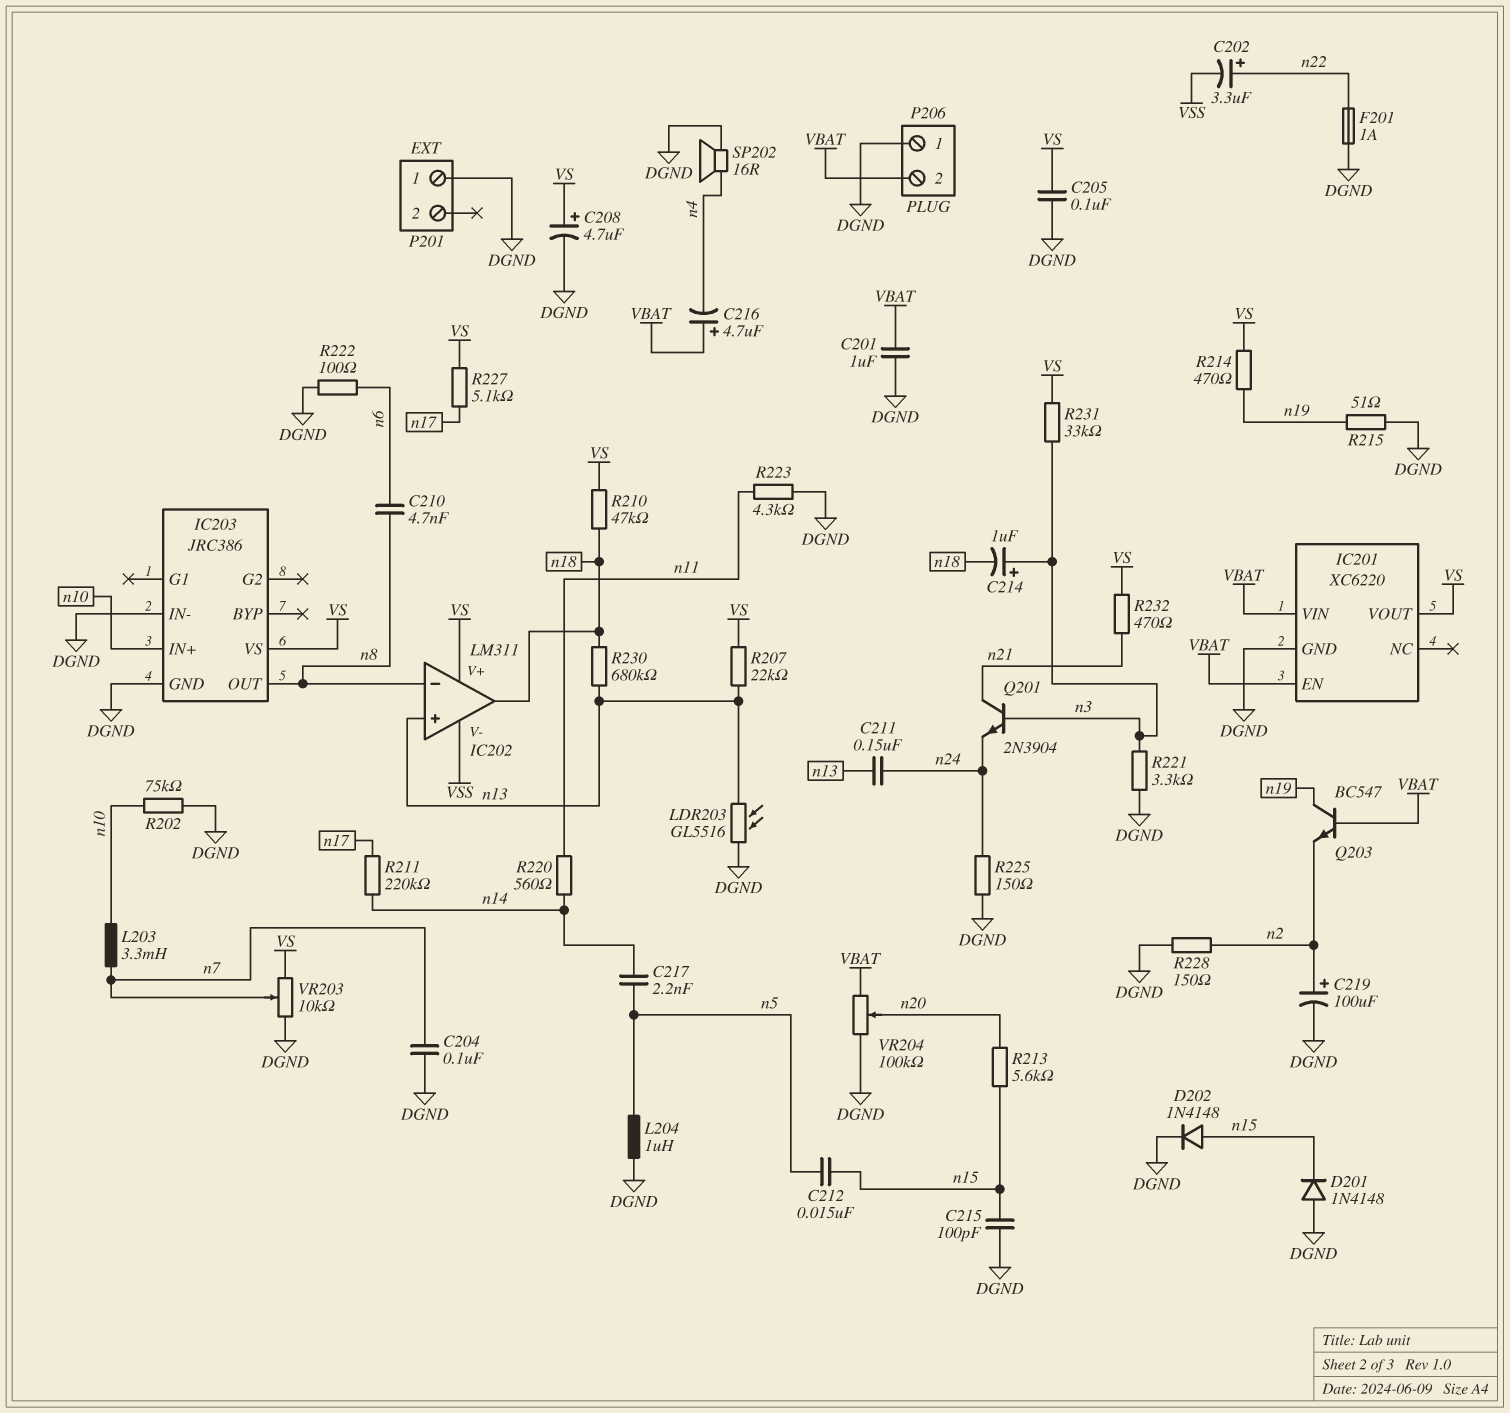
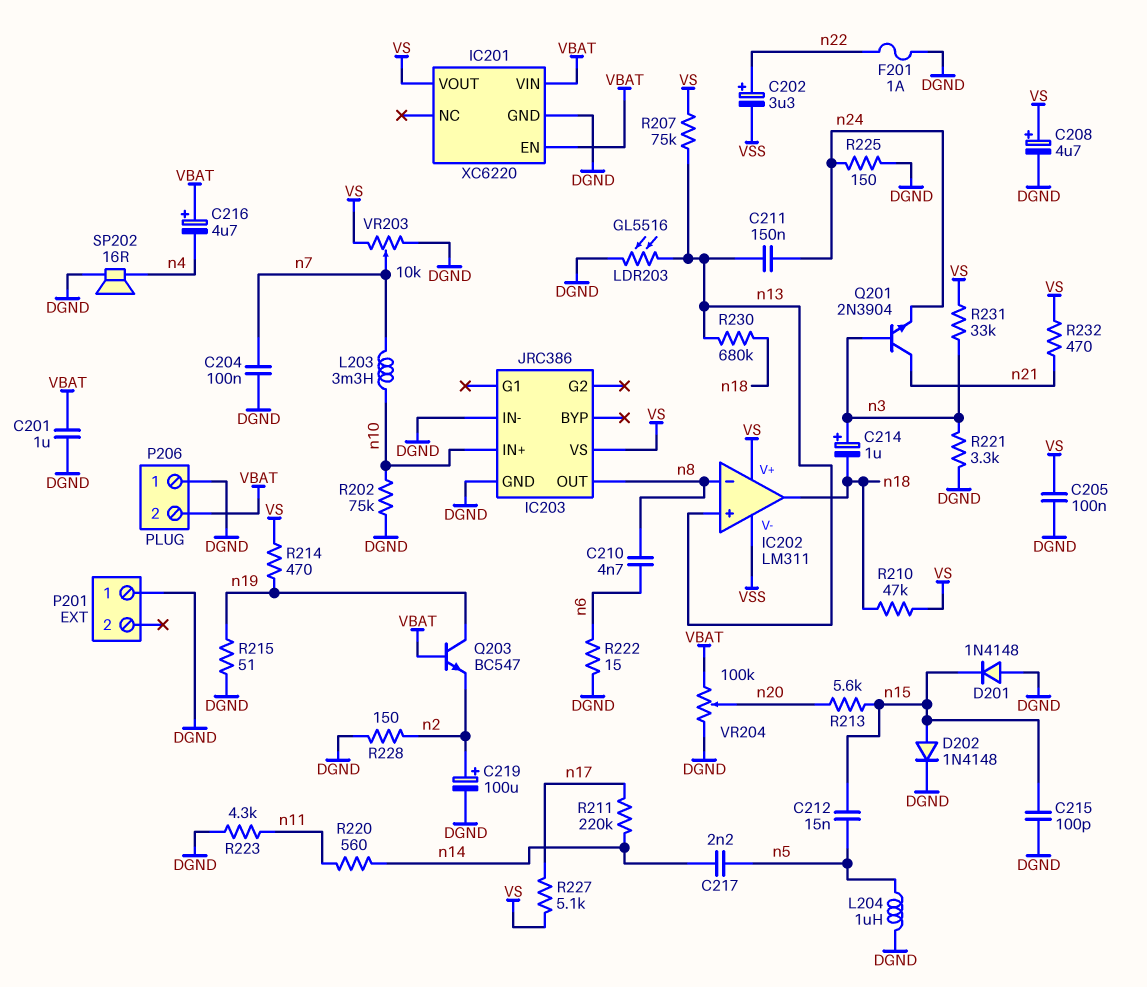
R207: 22k (VS, n13) -> 75k (VS, n13)
R222: 100 (DGND, n6) -> 15 (DGND, n6)

